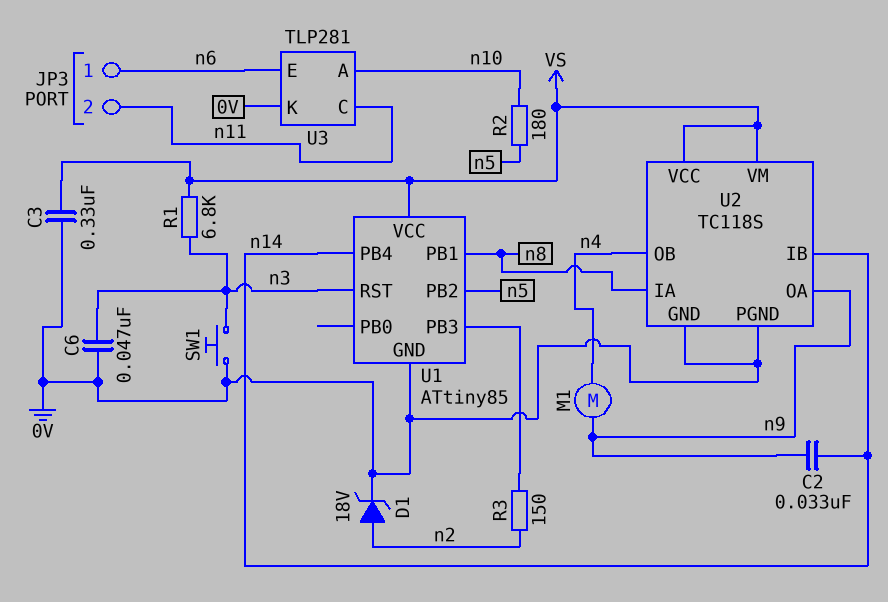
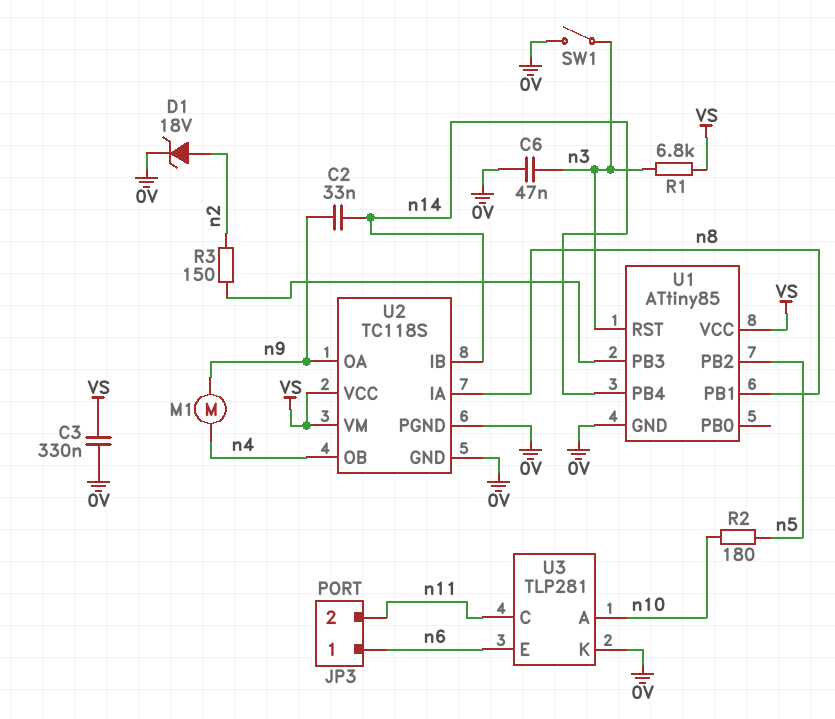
SW1: button (0V, n3) -> switch (0V, n3)

